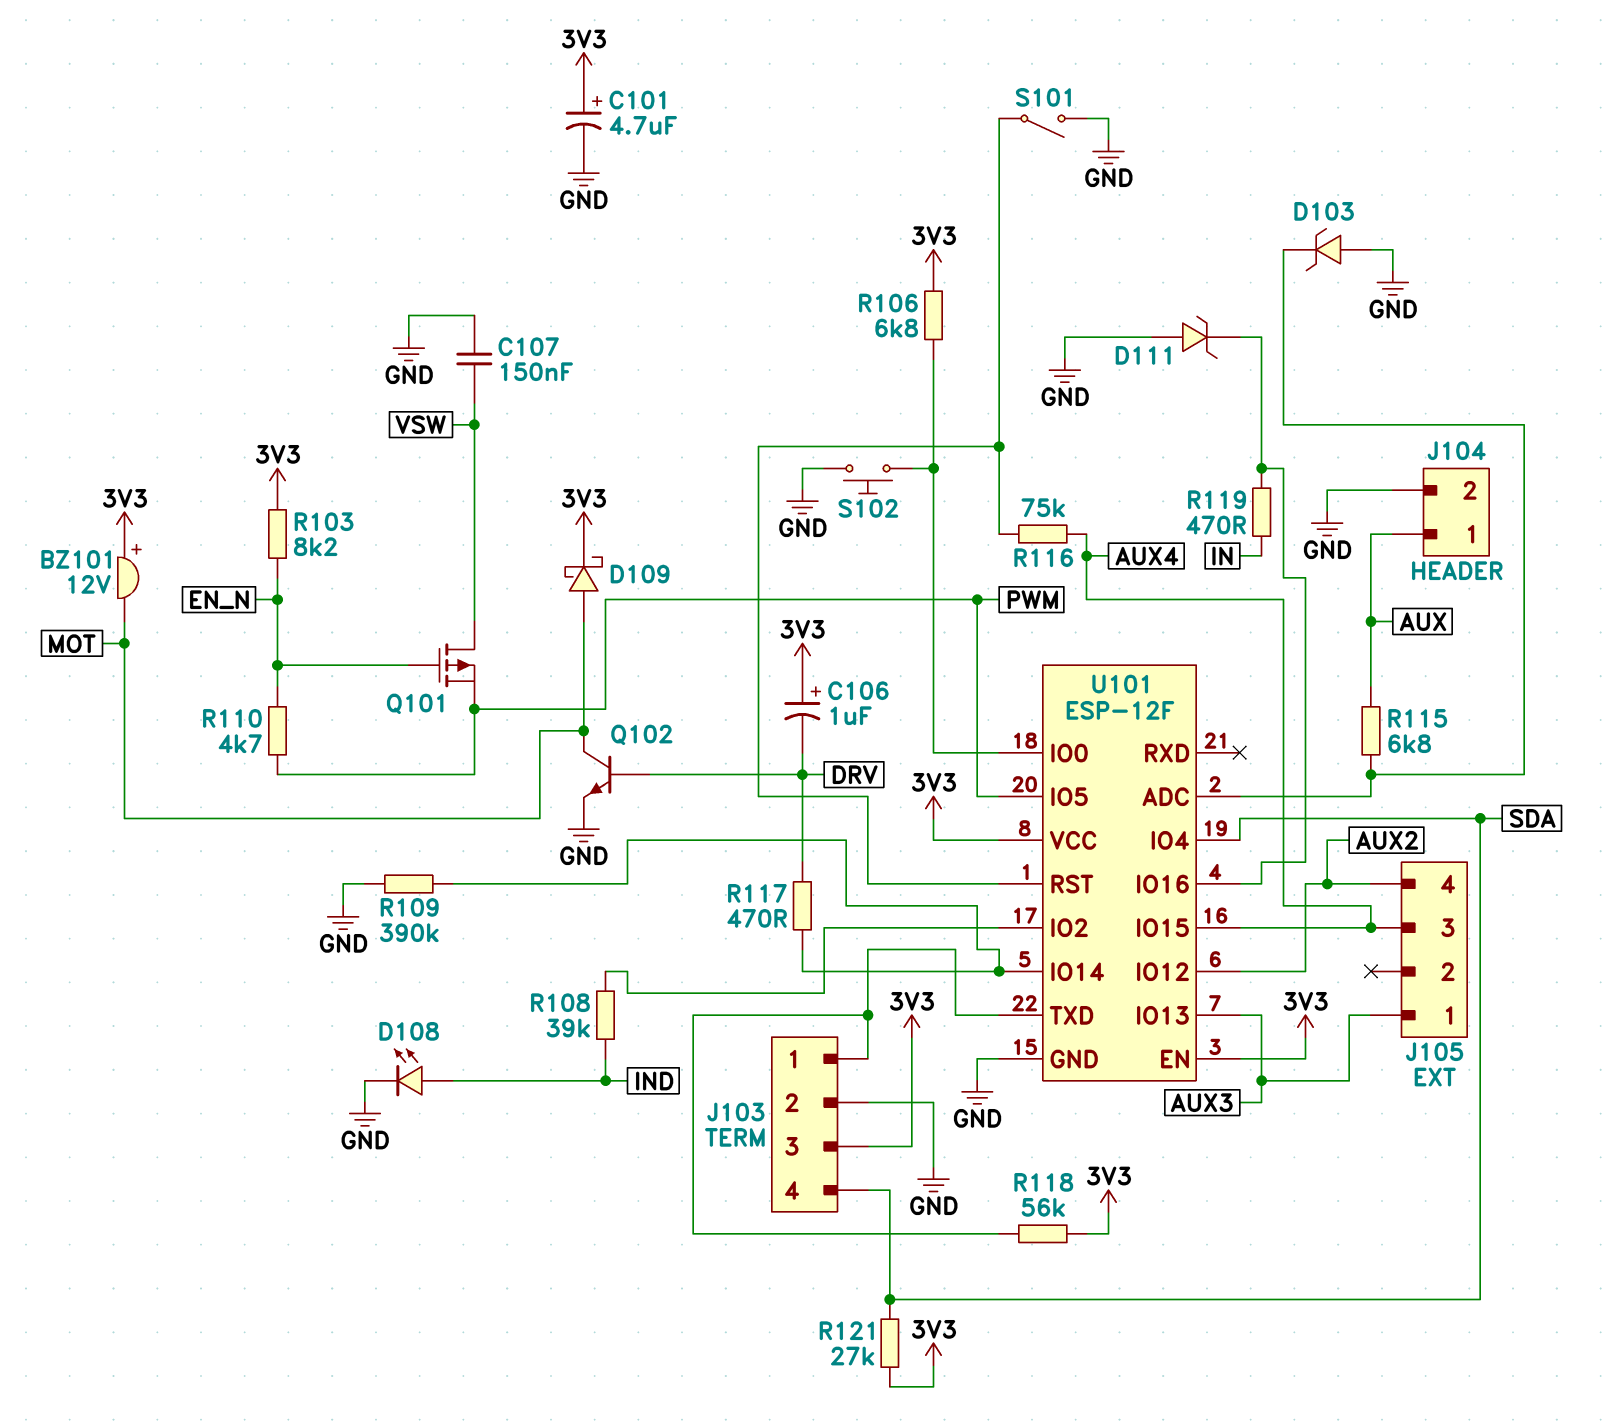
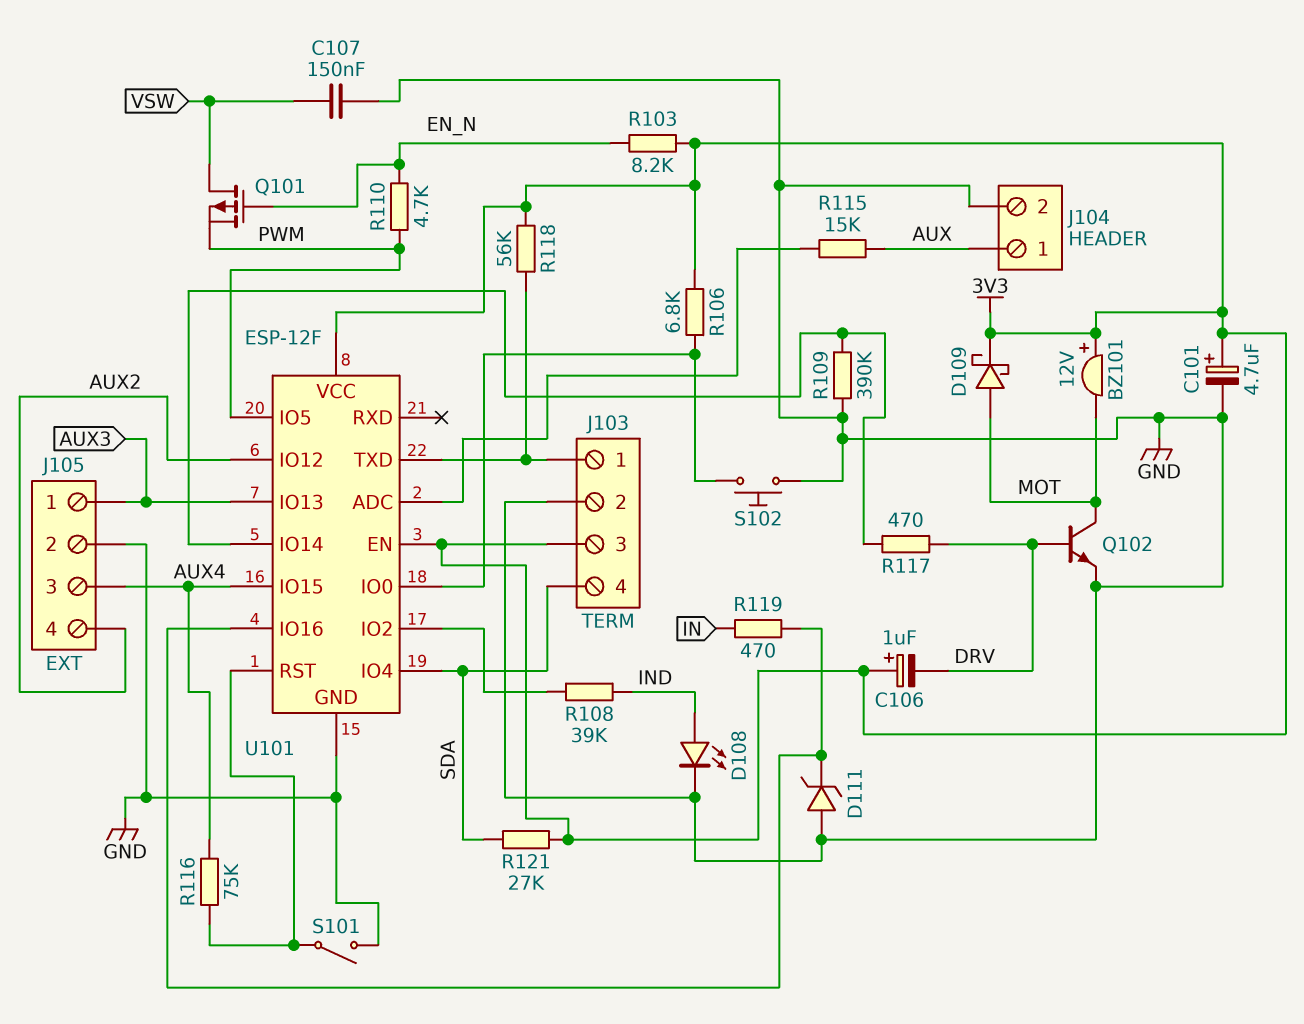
D103: zener (A GND, K U101/ADC) -> none
J105 pin 2: none -> GND
R115: 6.8k (AUX, U101/ADC) -> 15k (AUX, U101/ADC)

